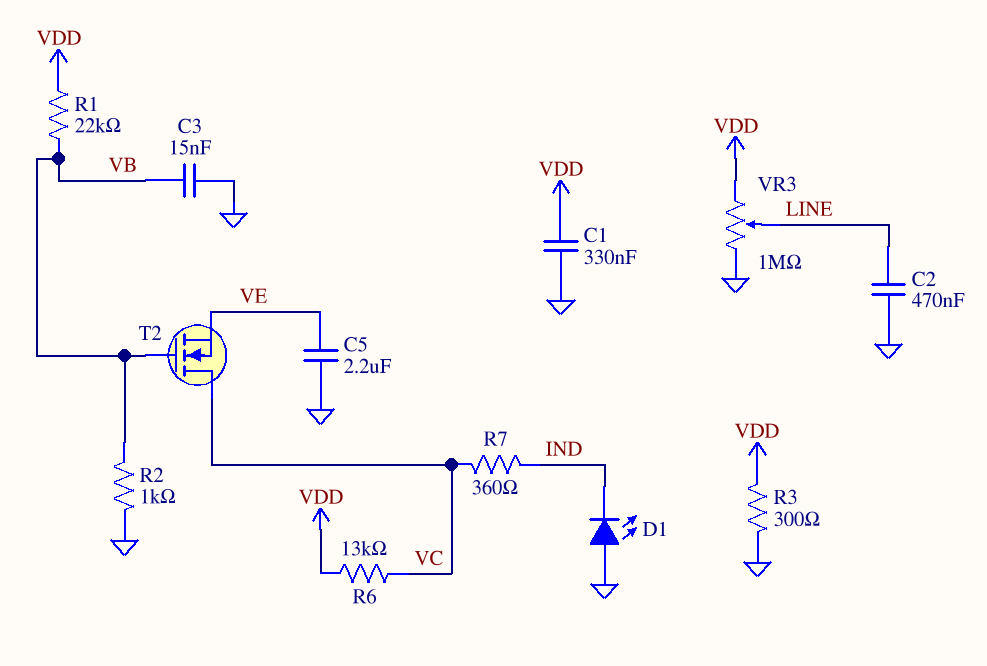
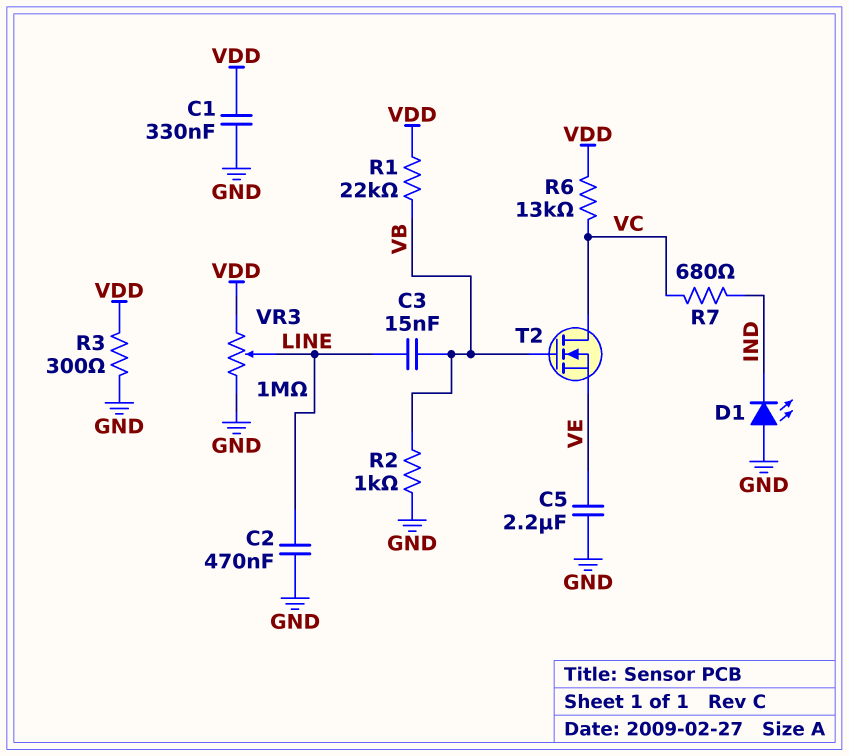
C3: 15nF (GND, VB) -> 15nF (LINE, VB)
R7: 360 (IND, VC) -> 680 (IND, VC)

